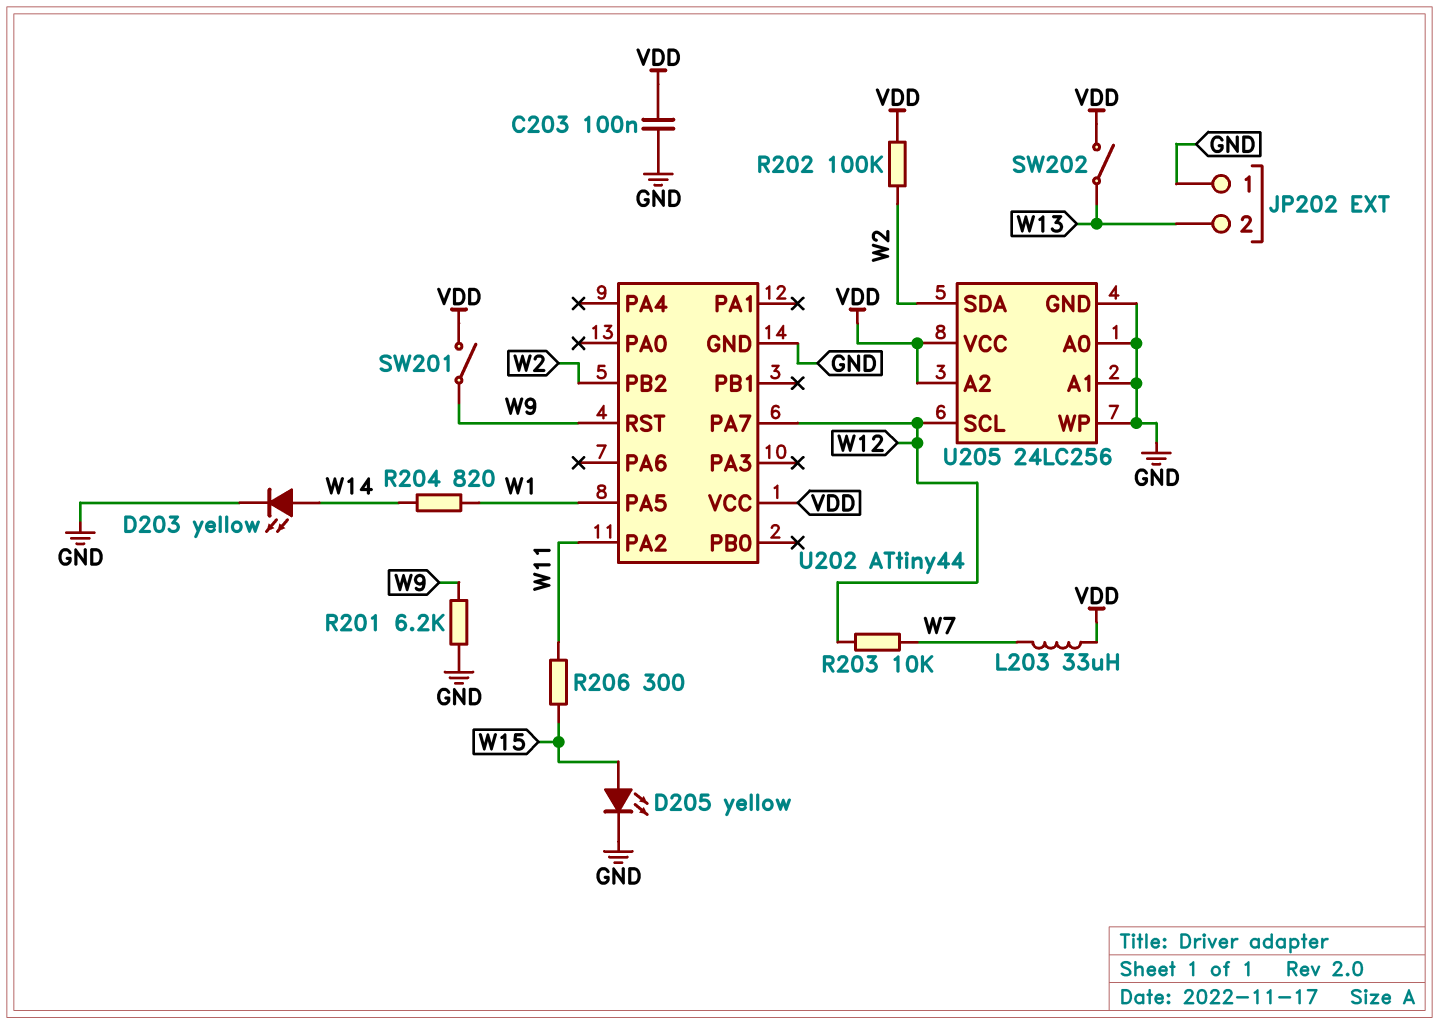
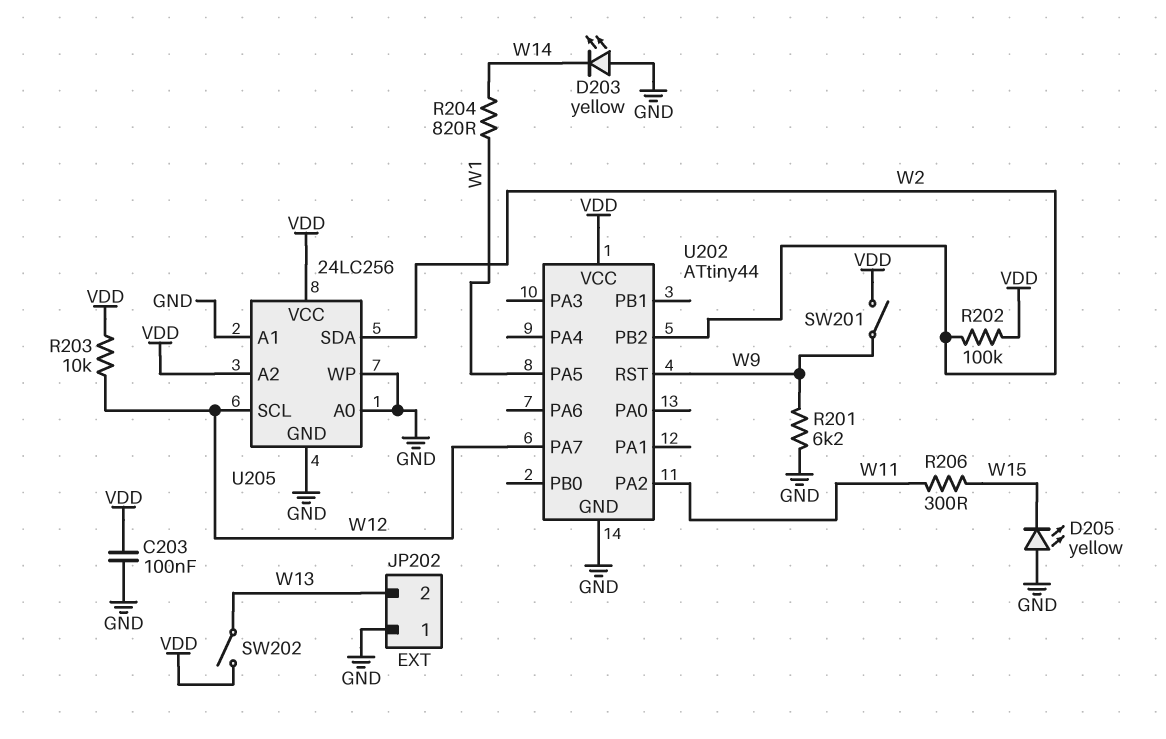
D203: LED yellow (A W14, K GND) -> LED yellow (A GND, K W14)
D205: LED yellow (A W15, K GND) -> LED yellow (A GND, K W15)
L203: 33uH (VDD, W7) -> none
R203: 10k (W7, W12) -> 10k (VDD, W12)

